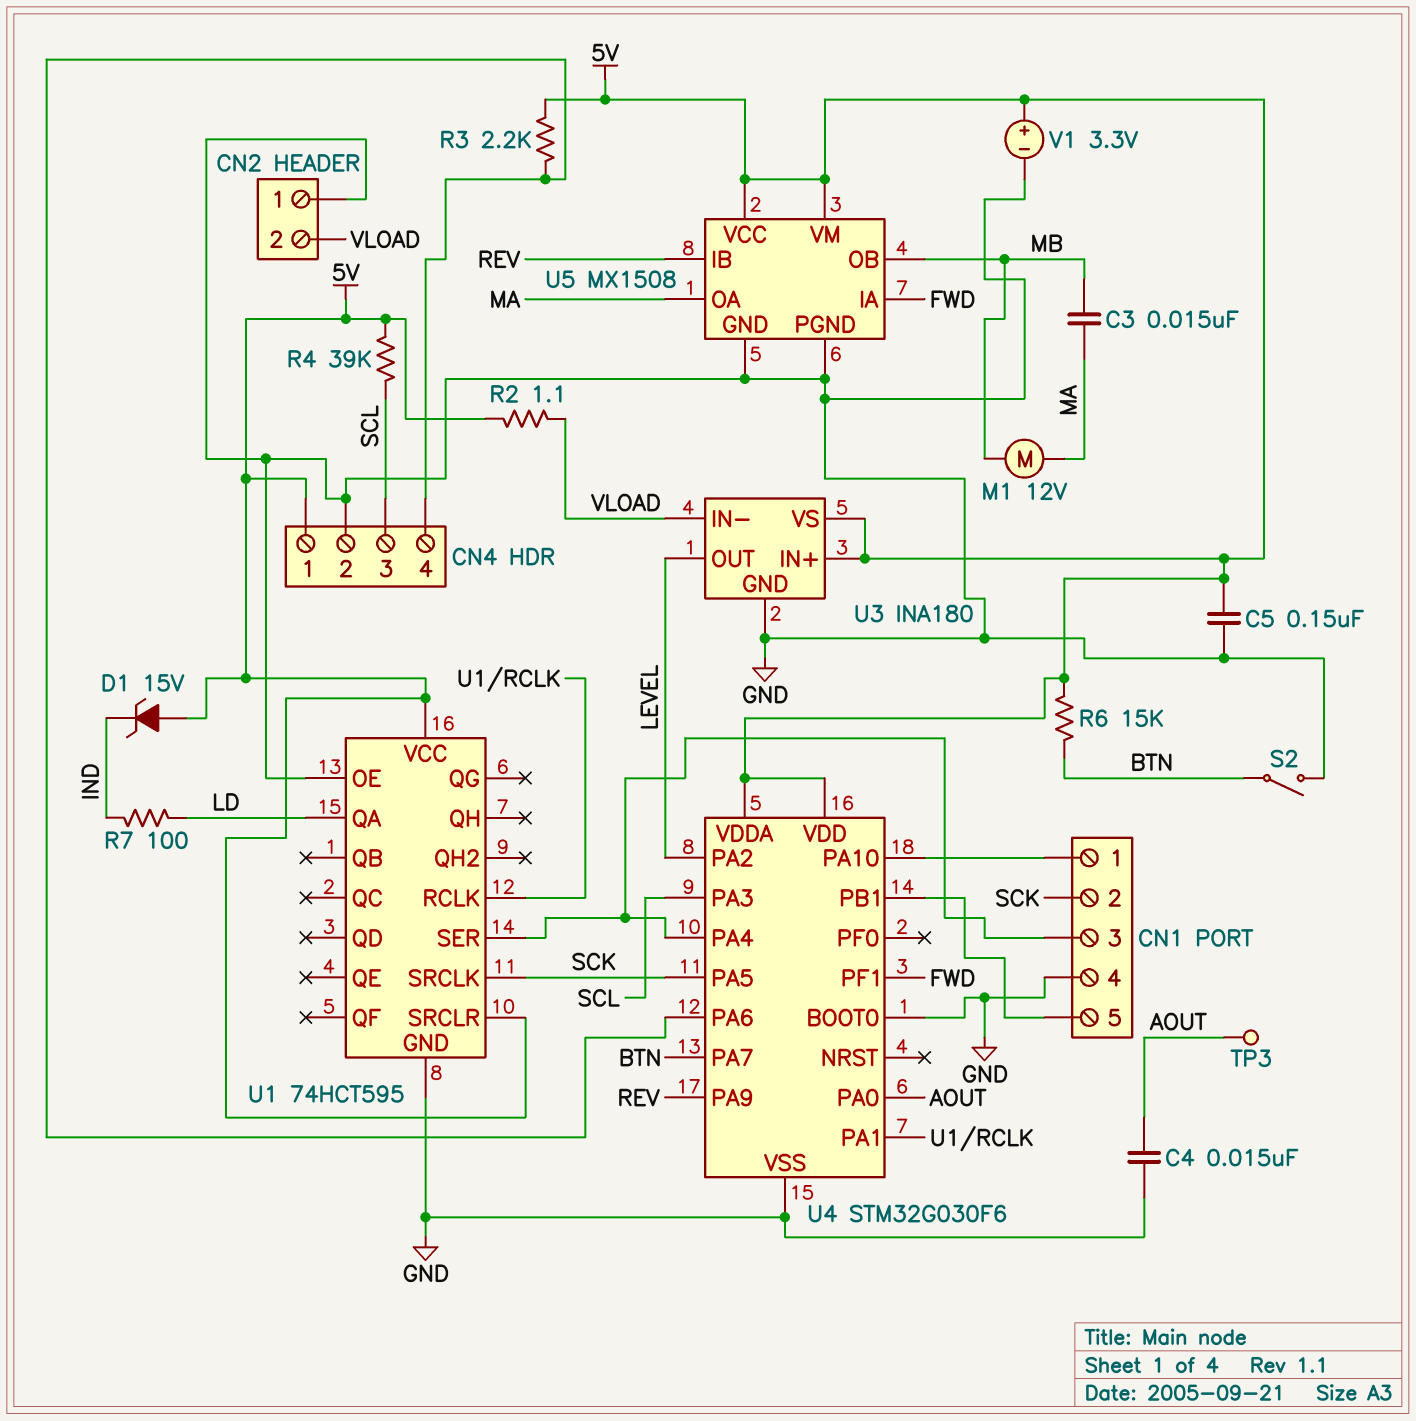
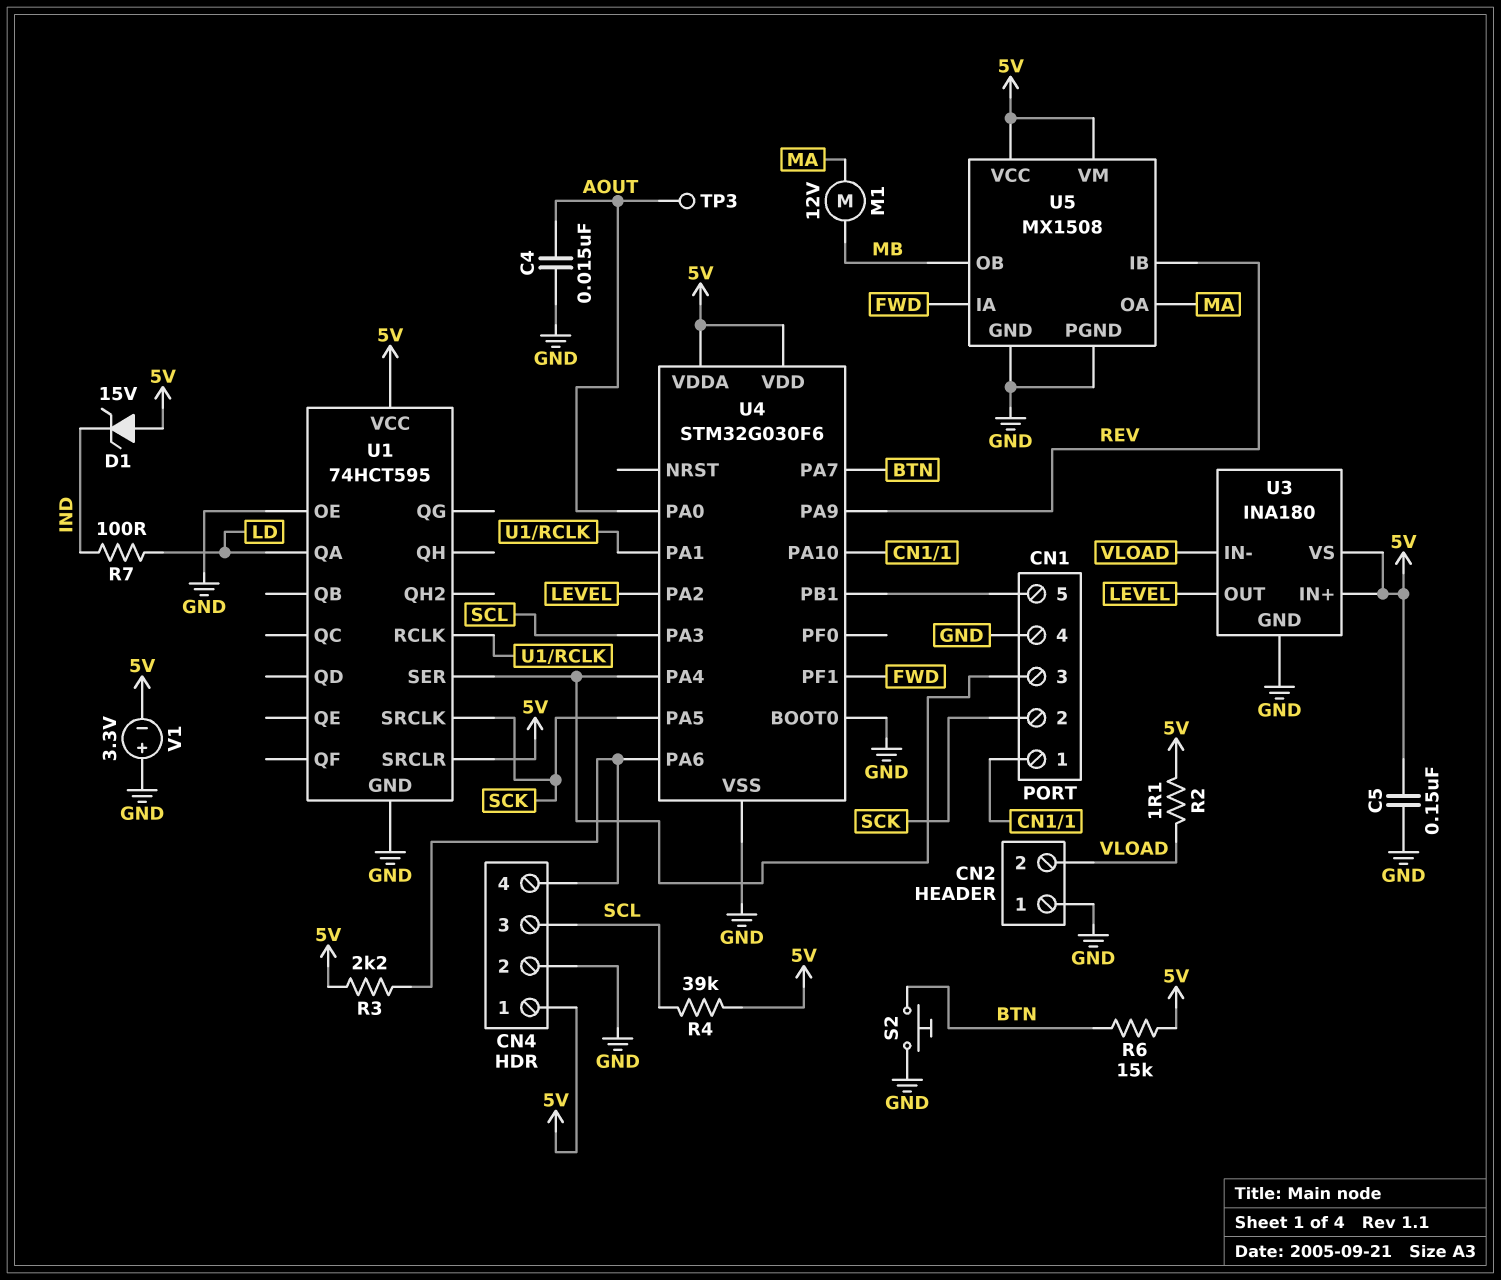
C3: 15nF (MA, MB) -> none
S2: switch (BTN, GND) -> button (BTN, GND)
V1: 3.3V (plus 5V, minus GND) -> 3.3V (plus GND, minus 5V)

